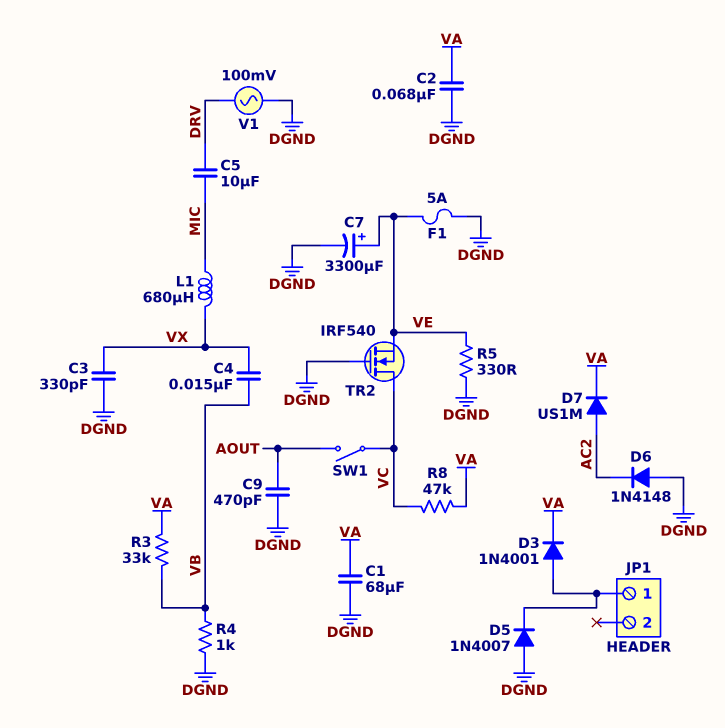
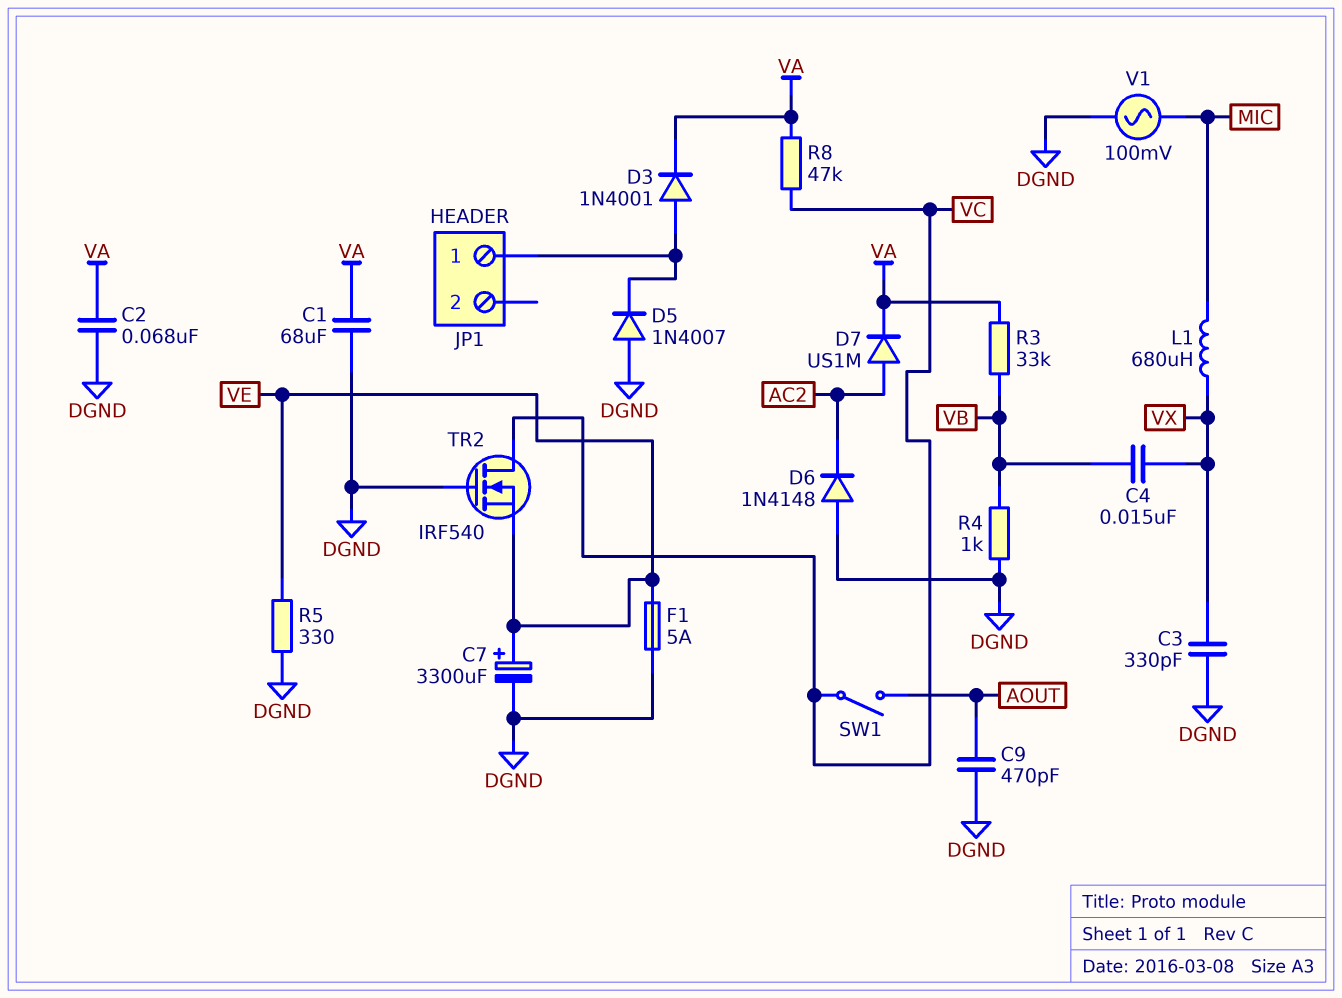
C5: 10uF (DRV, MIC) -> none
V1: AC 100mV (DGND, DRV) -> AC 100mV (DGND, MIC)

